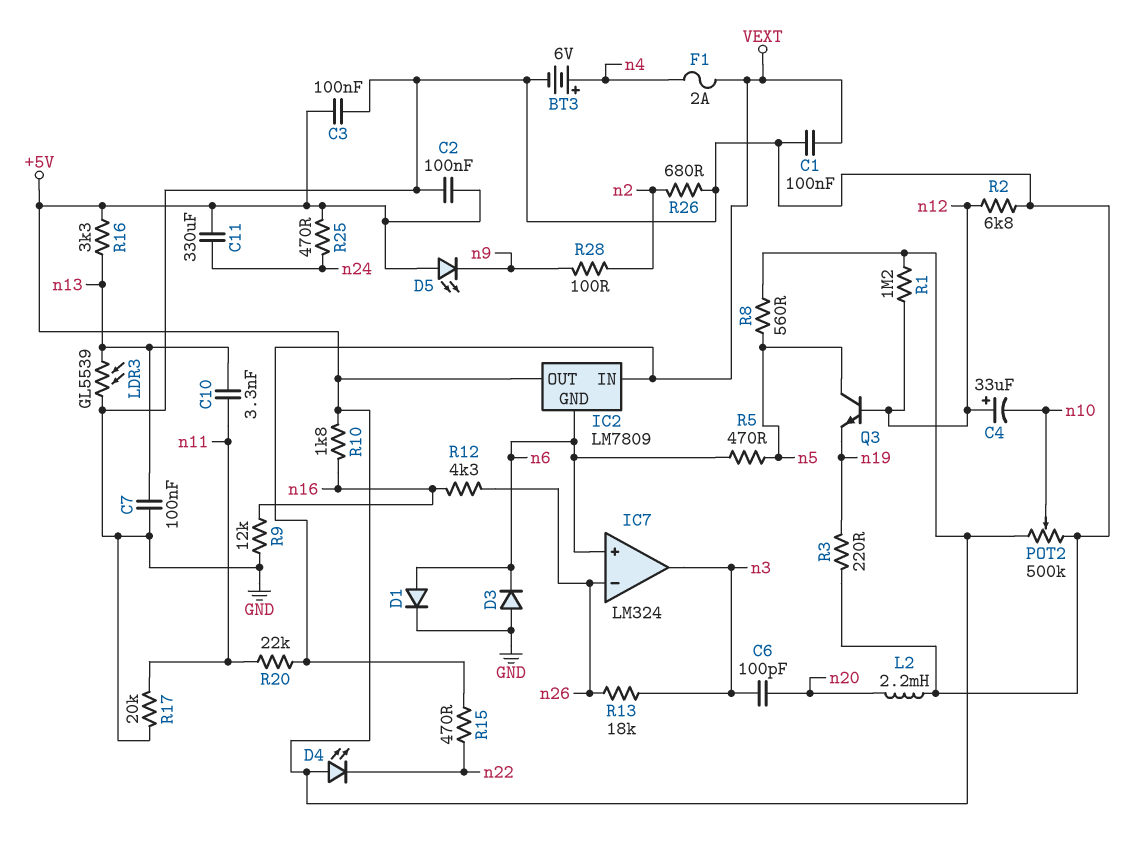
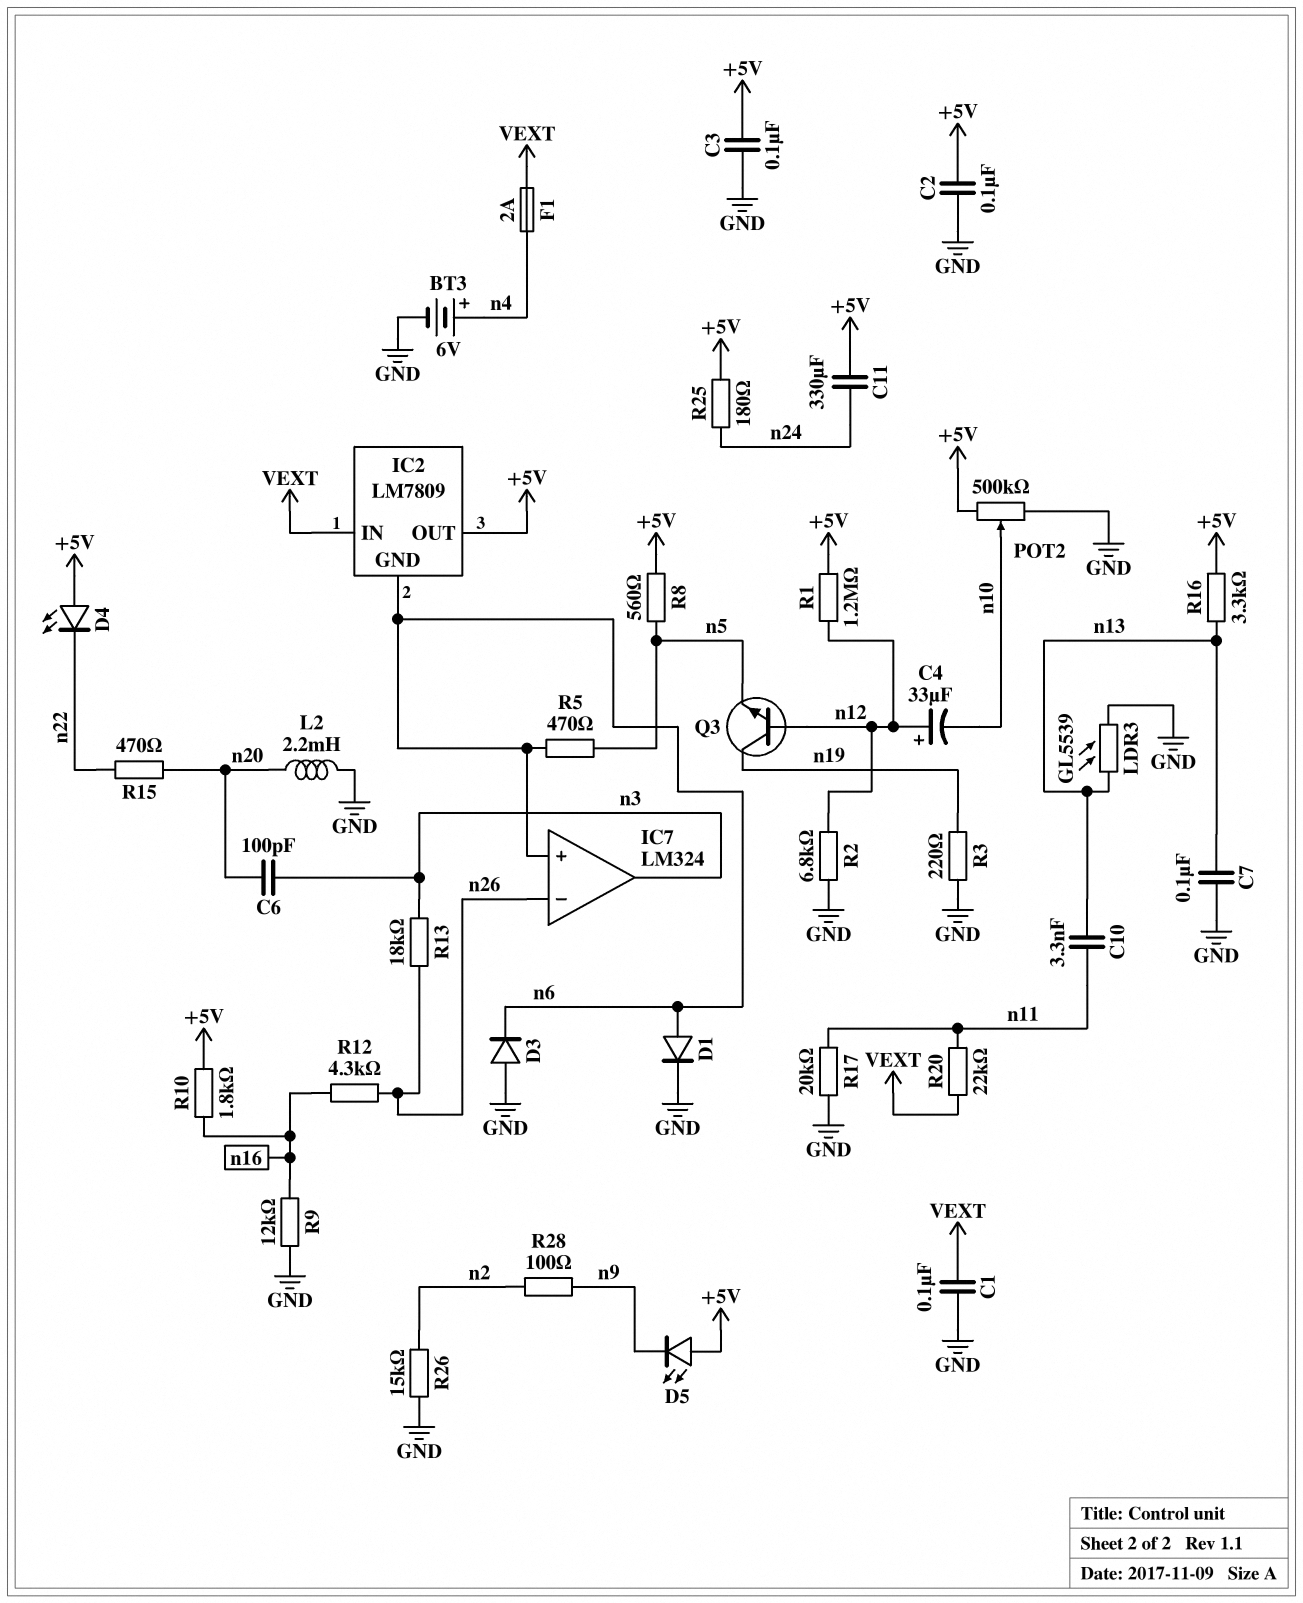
Q3: NPN (B n12, C n5, E n19) -> NPN (B n12, C n19, E n5)
R15: 470 (VEXT, n22) -> 470 (n20, n22)
R25: 470 (+5V, n24) -> 180 (+5V, n24)
R26: 680 (GND, n2) -> 15k (GND, n2)

